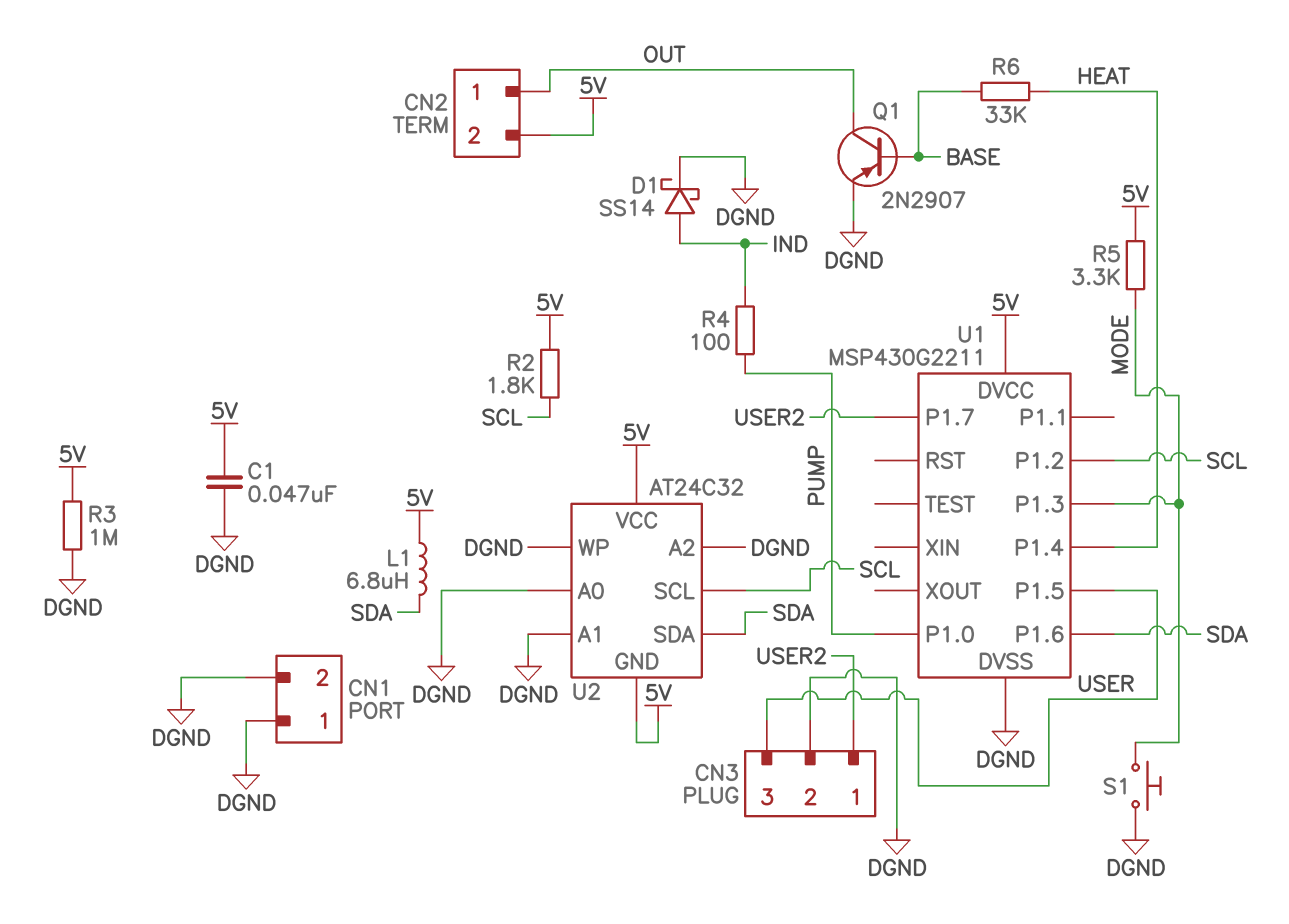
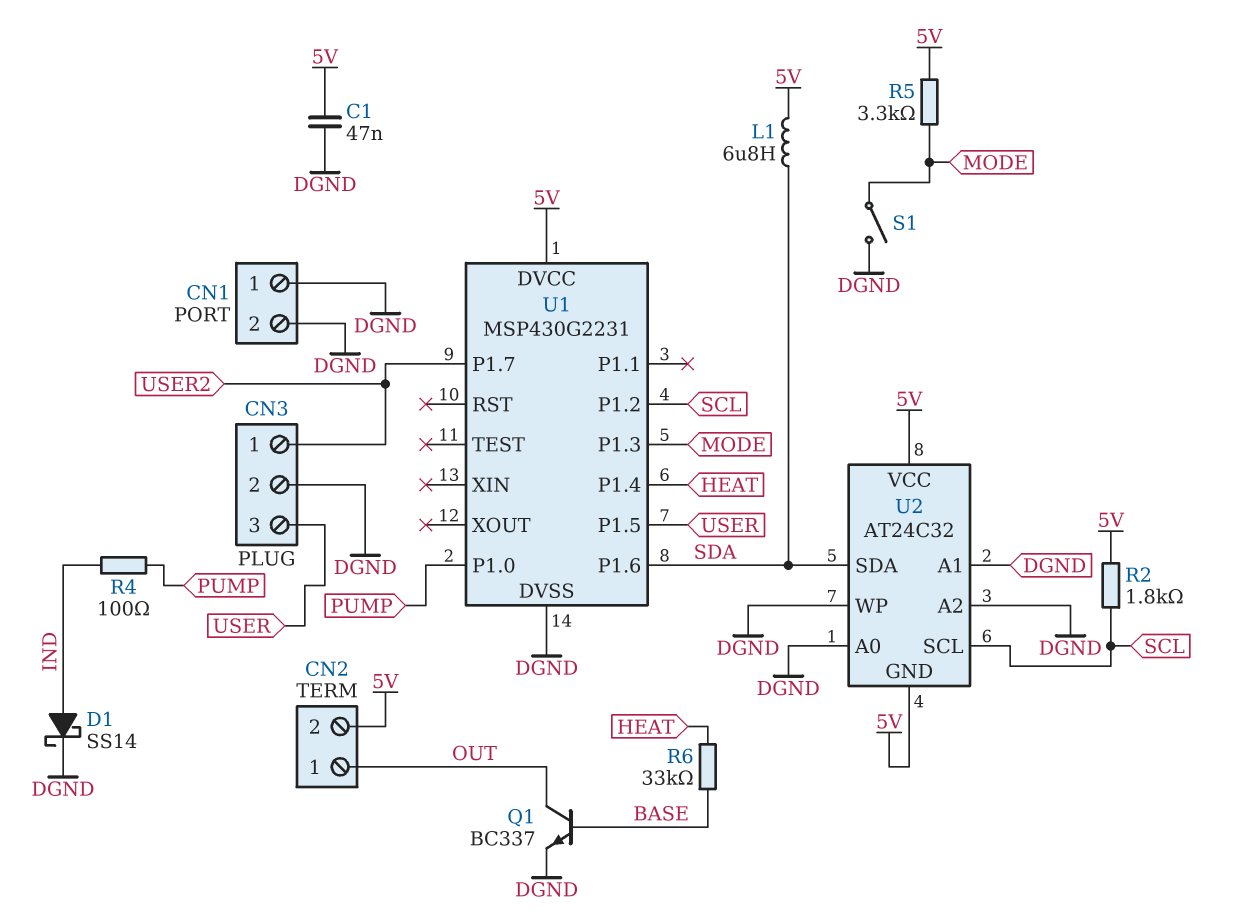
Q1: PNP 2N2907 (B BASE, C OUT, E DGND) -> NPN BC337 (B BASE, C OUT, E DGND)
R3: 1M (5V, DGND) -> none
S1: button (DGND, MODE) -> switch (DGND, MODE)
U1: MSP430G2211 -> MSP430G2231

